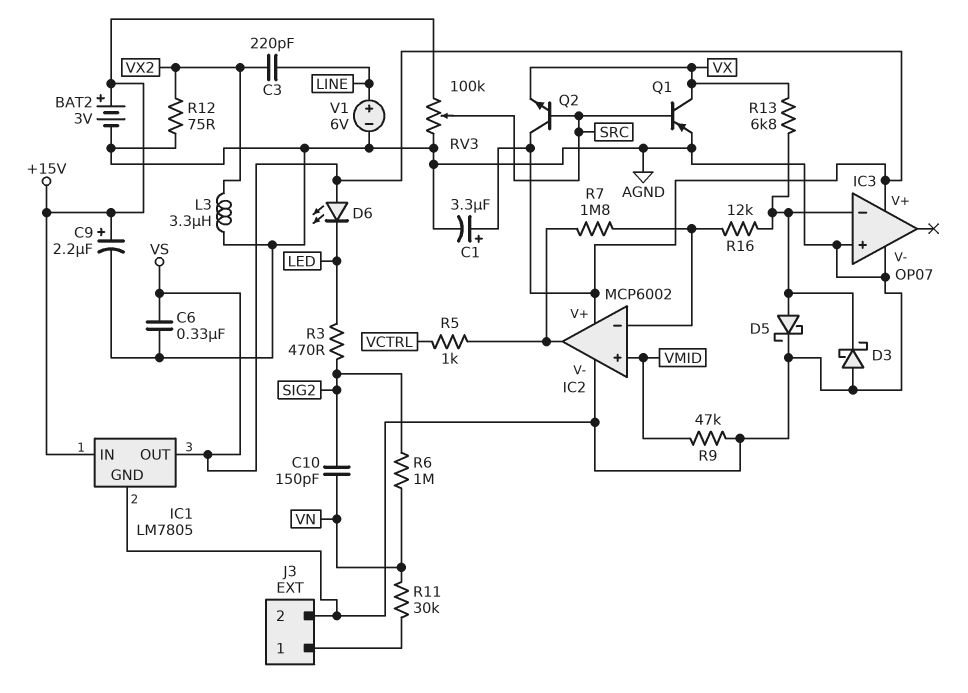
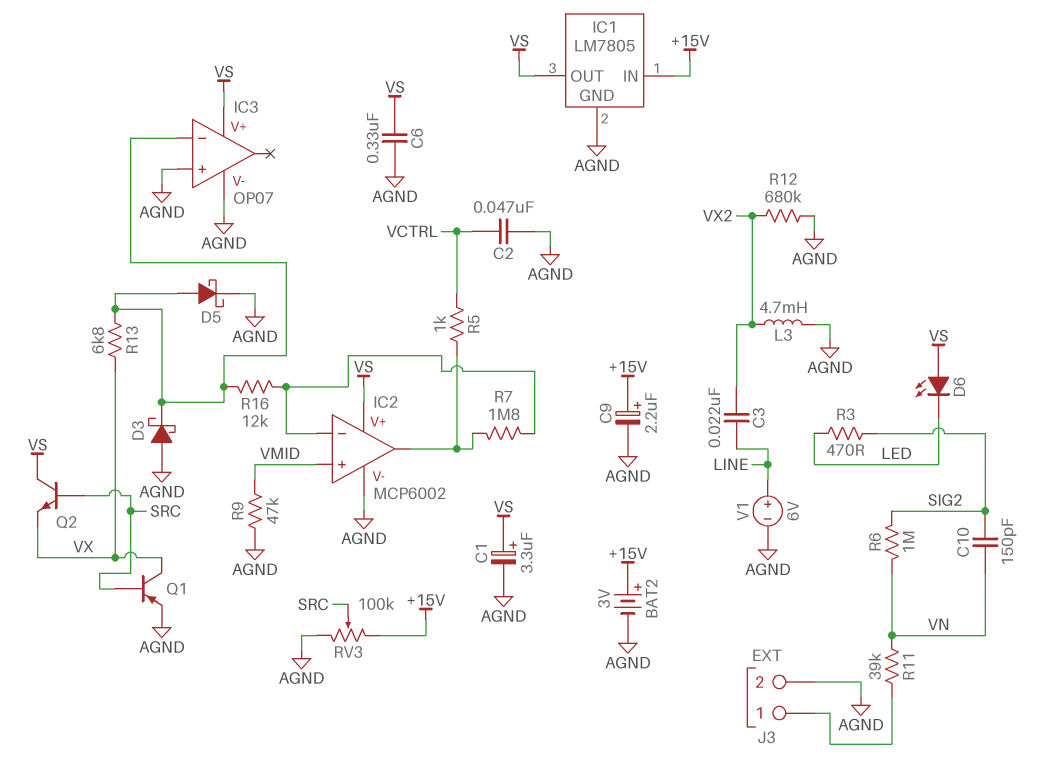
C2: none -> 47nF (AGND, VCTRL)
C3: 220pF (LINE, VX2) -> 22nF (LINE, VX2)
L3: 3.3uH (AGND, VX2) -> 4.7mH (AGND, VX2)
R11: 30k (J3/1, VN) -> 39k (J3/1, VN)
R12: 75 (AGND, VX2) -> 680k (AGND, VX2)

